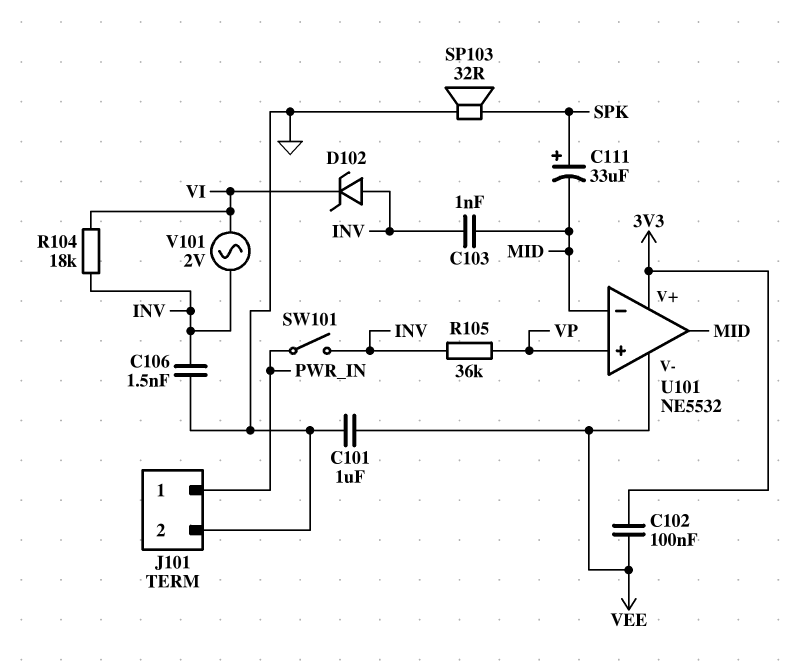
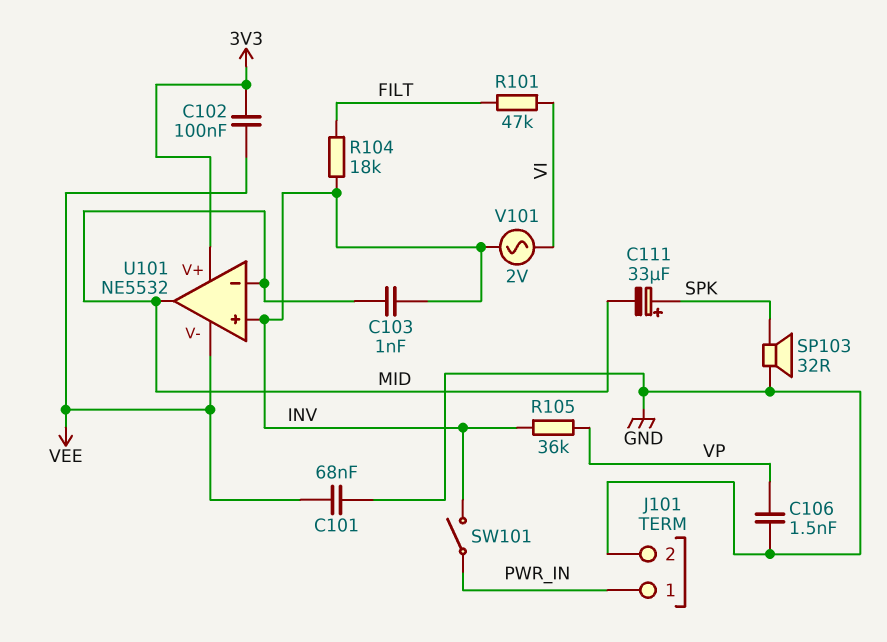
C101: 1uF (GND, VEE) -> 68nF (GND, VEE)
C106: 1.5nF (GND, INV) -> 1.5nF (GND, VP)
D102: zener (A INV, K VI) -> none
R101: none -> 47k (FILT, VI)
R104: 18k (INV, VI) -> 18k (FILT, INV)
U101 pin in+: VP -> INV

